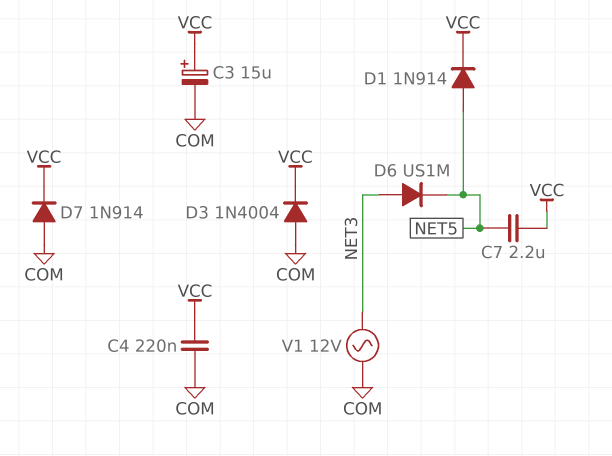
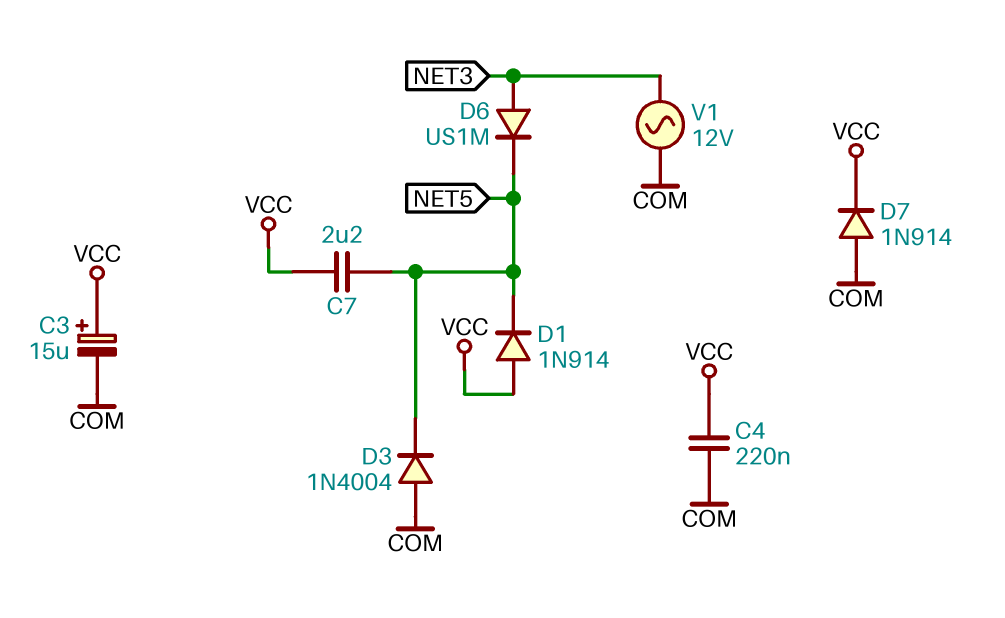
D1: diode 1N914 (A NET5, K VCC) -> diode 1N914 (A VCC, K NET5)
D3: diode 1N4004 (A COM, K VCC) -> diode 1N4004 (A COM, K NET5)

